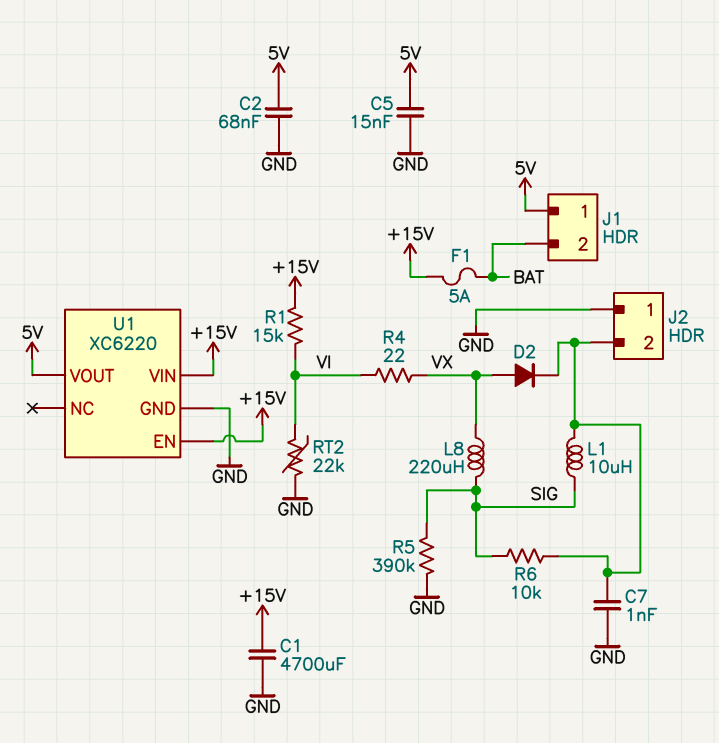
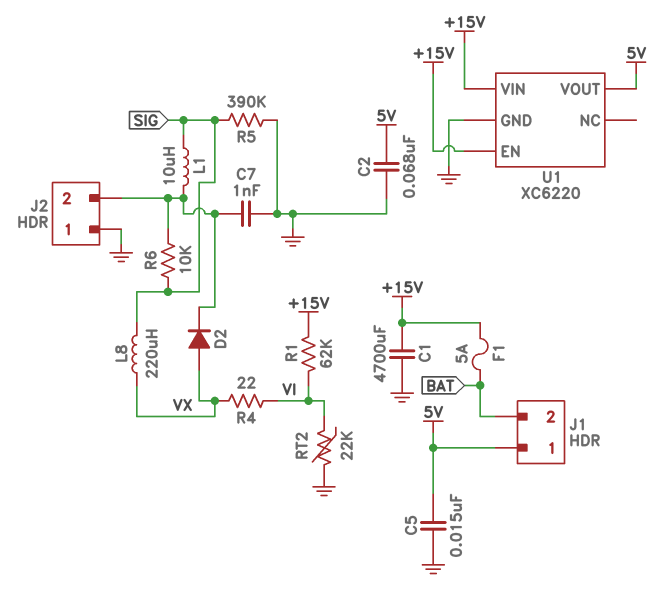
R1: 15k (+15V, VI) -> 62k (+15V, VI)

